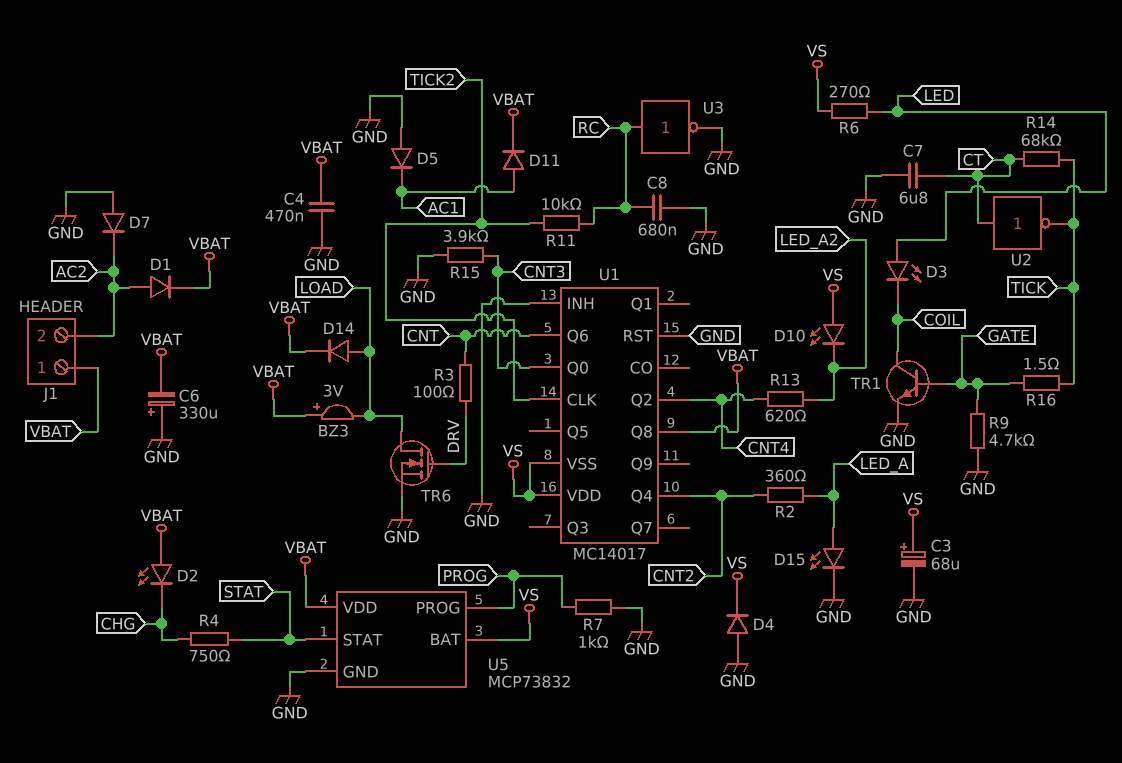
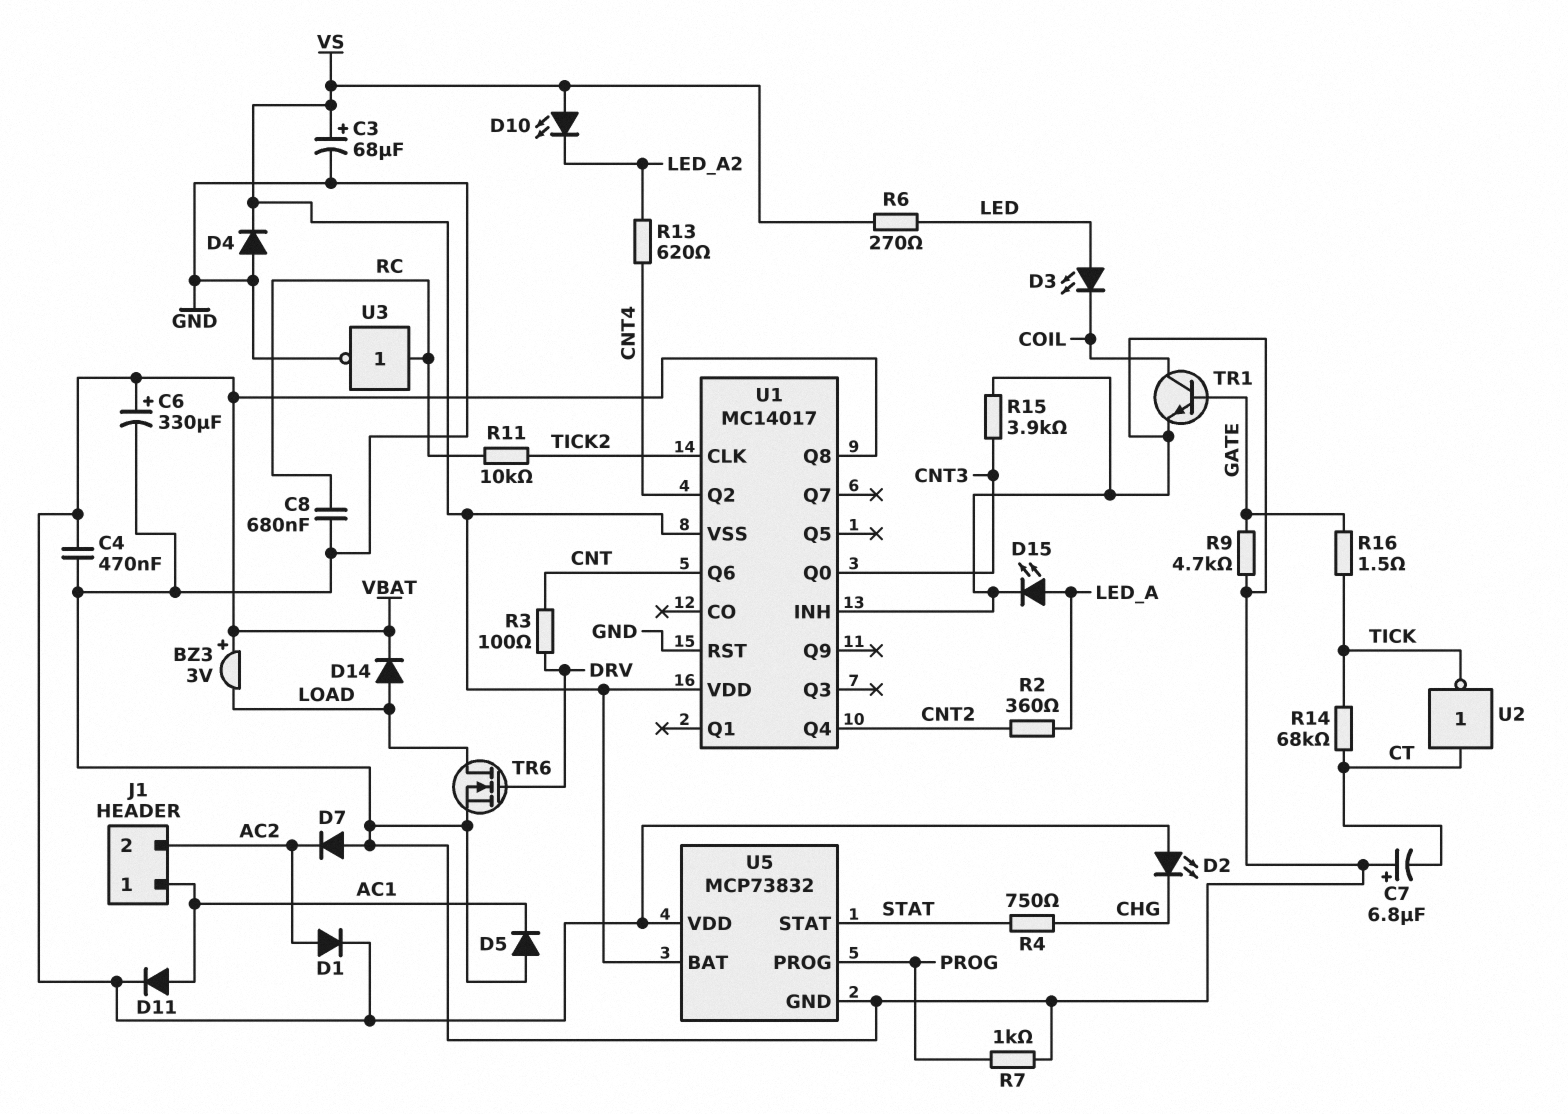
C6: 330uF (plus GND, minus VBAT) -> 330uF (plus VBAT, minus GND)
C7: 6.8uF (CT, GND) -> 6.8uF (plus GND, minus CT)
J1 pin 1: VBAT -> AC1

